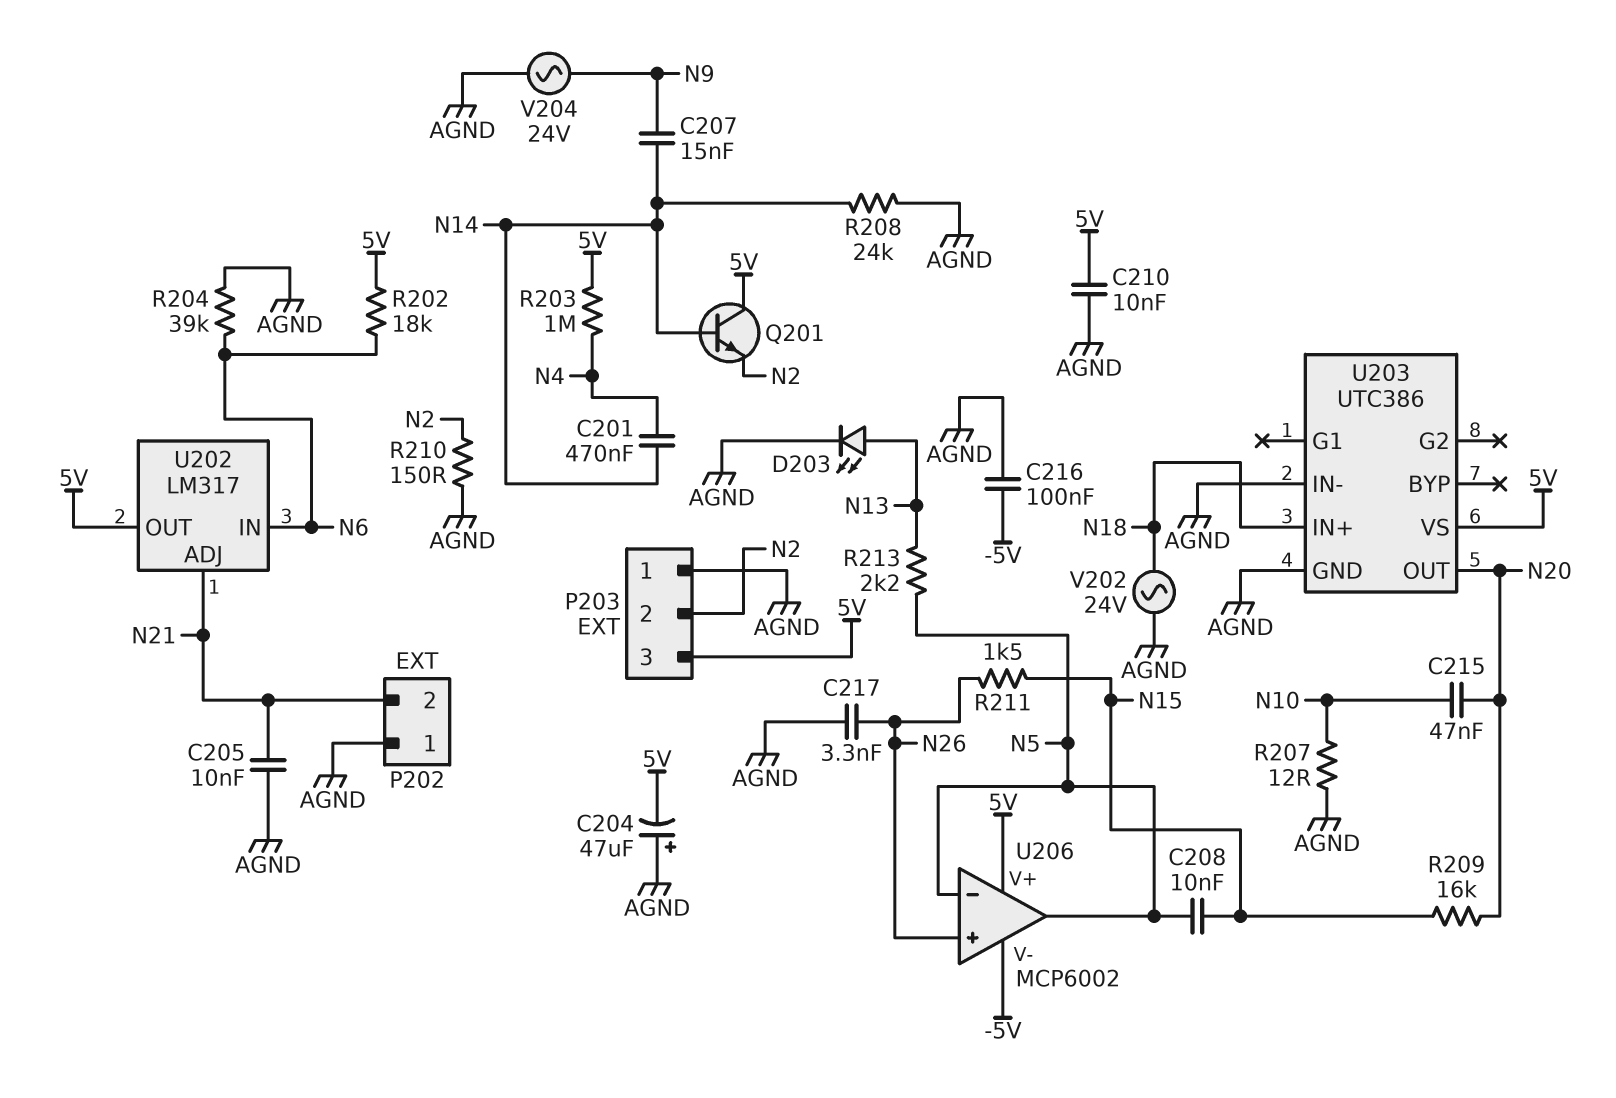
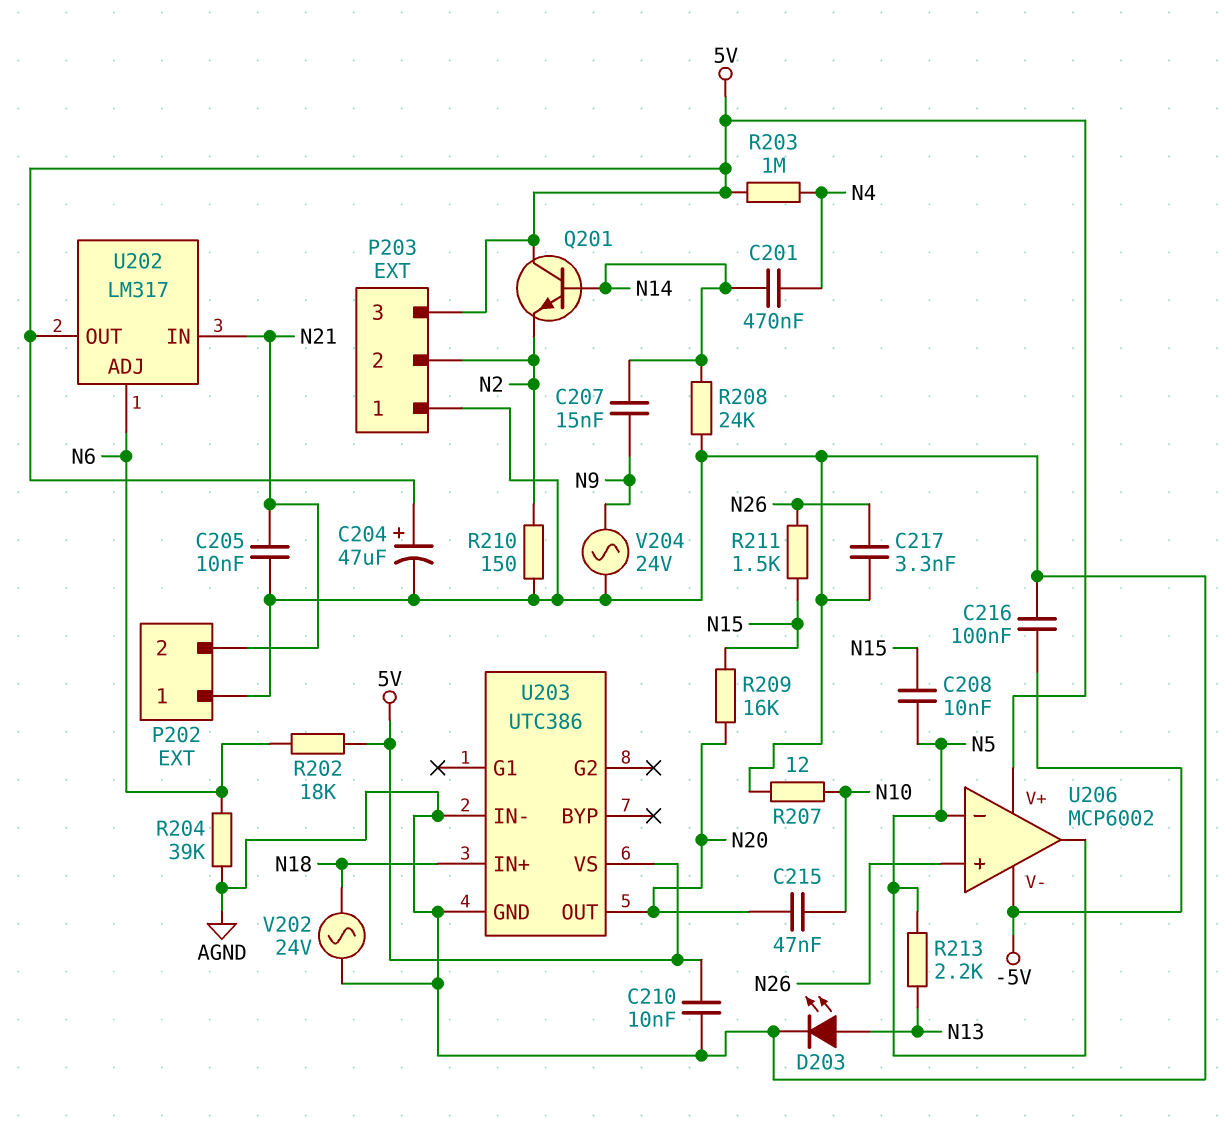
C204: 47uF (plus AGND, minus 5V) -> 47uF (plus 5V, minus AGND)
U202 pin ADJ: N21 -> N6
U202 pin IN: N6 -> N21

